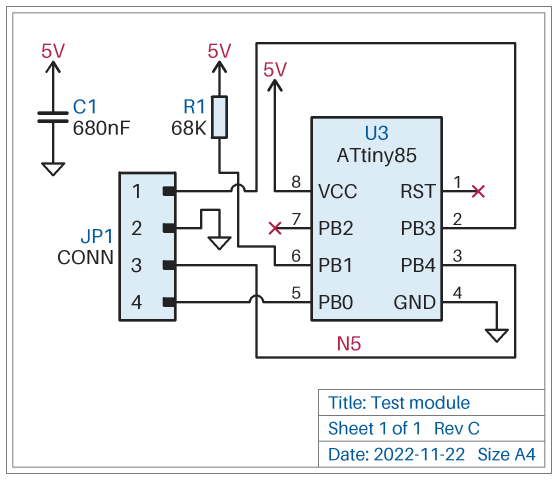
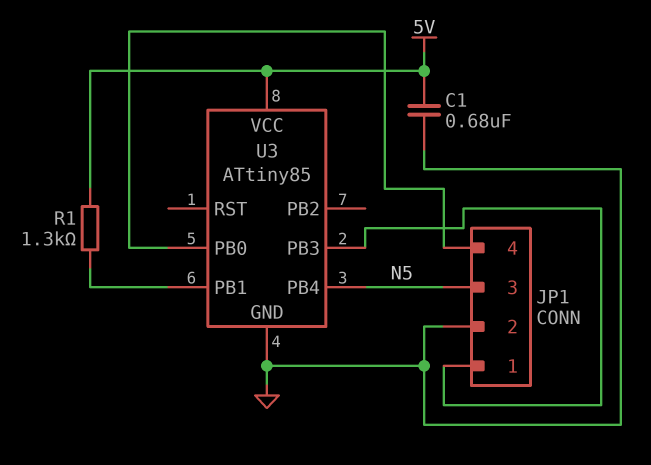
R1: 68k (5V, U3/PB1) -> 1.3k (5V, U3/PB1)

